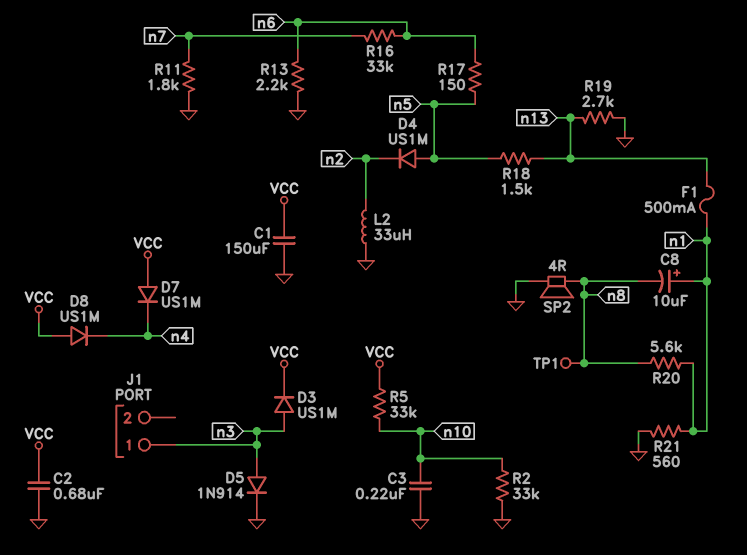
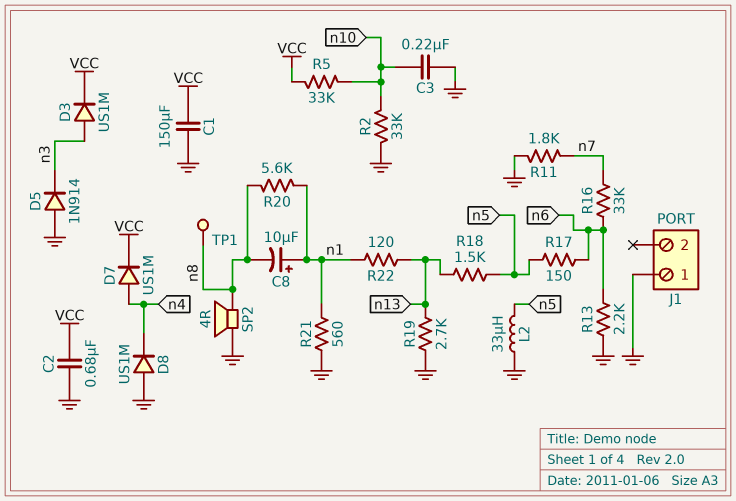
D4: diode US1M (A n5, K n2) -> none
D5: diode 1N914 (A n3, K GND) -> diode 1N914 (A GND, K n3)
D7: diode US1M (A VCC, K n4) -> diode US1M (A n4, K VCC)
D8: diode US1M (A VCC, K n4) -> diode US1M (A GND, K n4)
F1: 500mA (n1, n13) -> none
J1 pin 1: n3 -> GND
L2: 33uH (GND, n2) -> 33uH (GND, n5)
R22: none -> 120 (n1, n13)

